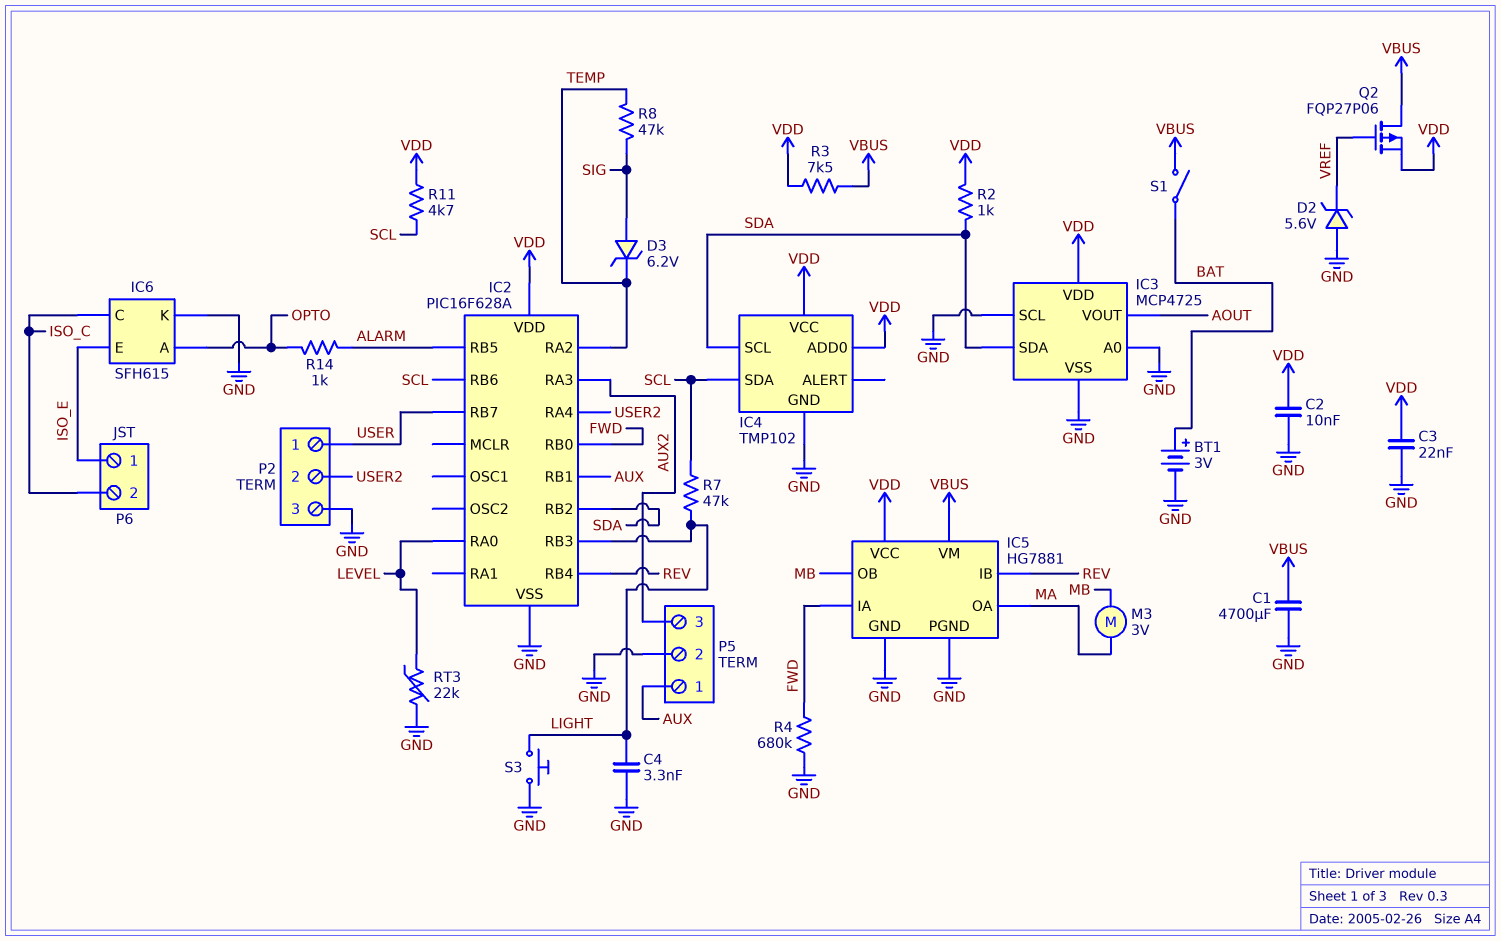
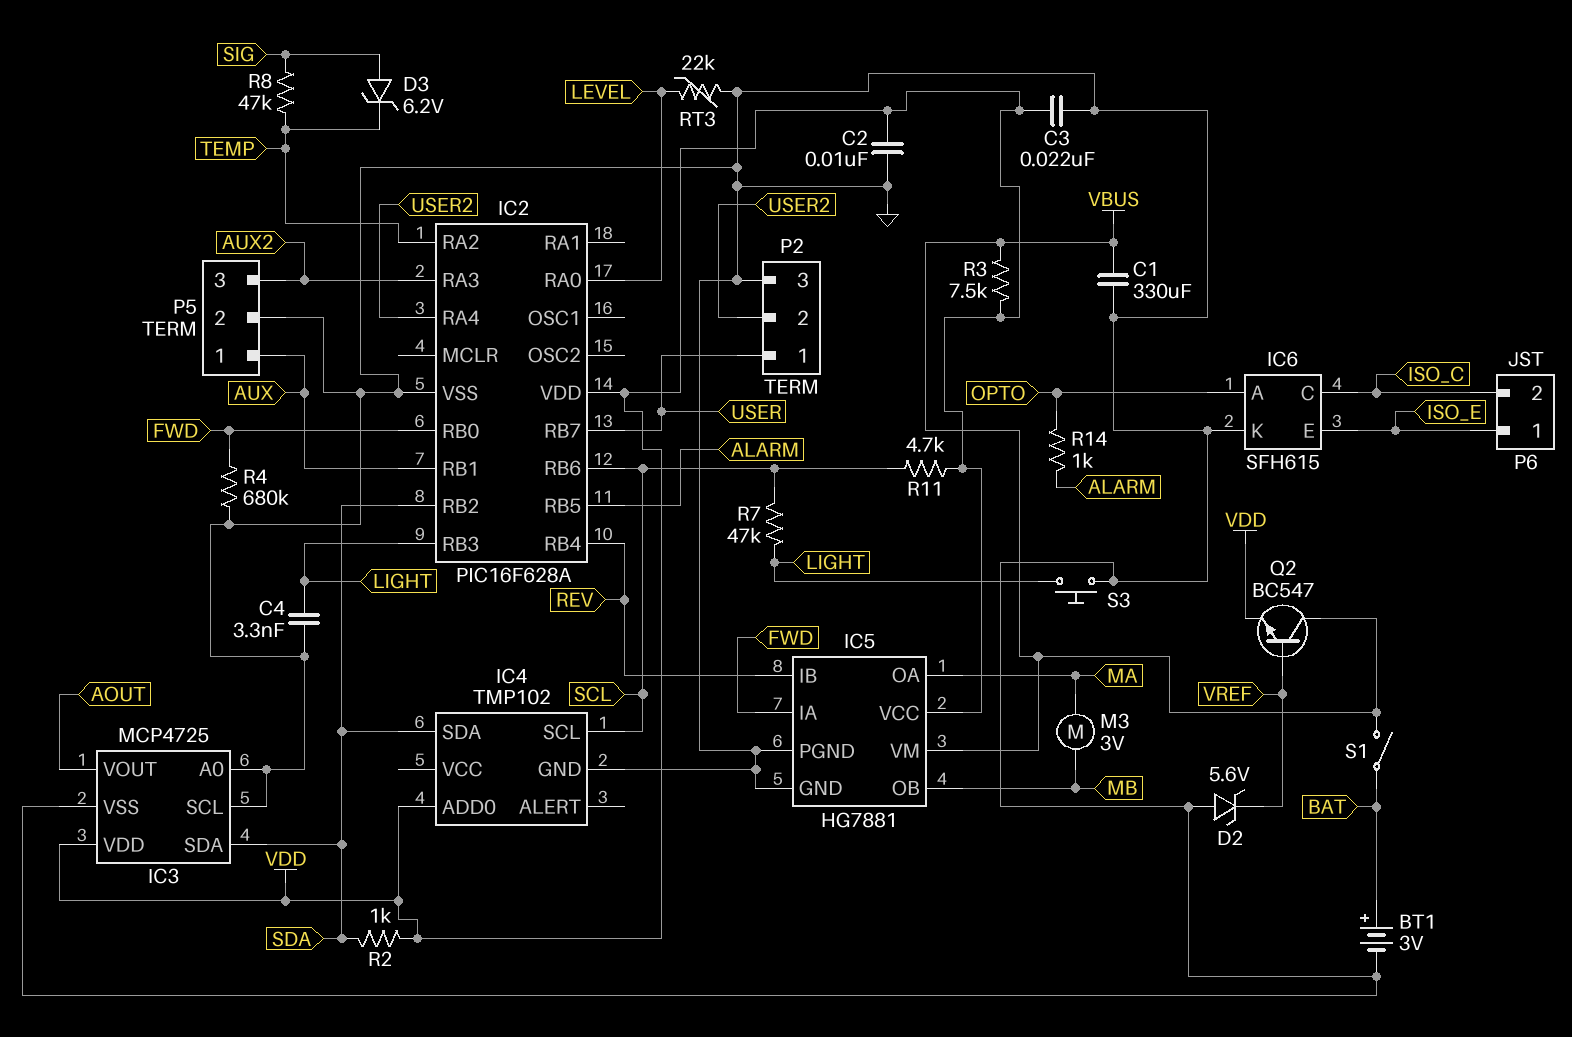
C1: 4700uF (GND, VBUS) -> 330uF (GND, VBUS)
IC4 pin SCL: SDA -> SCL
IC4 pin SDA: SCL -> SDA
IC4 pin VCC: VDD -> none
Q2: PMOS FQP27P06 (G VREF, D VBUS, S VDD) -> NPN BC547 (B VREF, C VBUS, E VDD)

